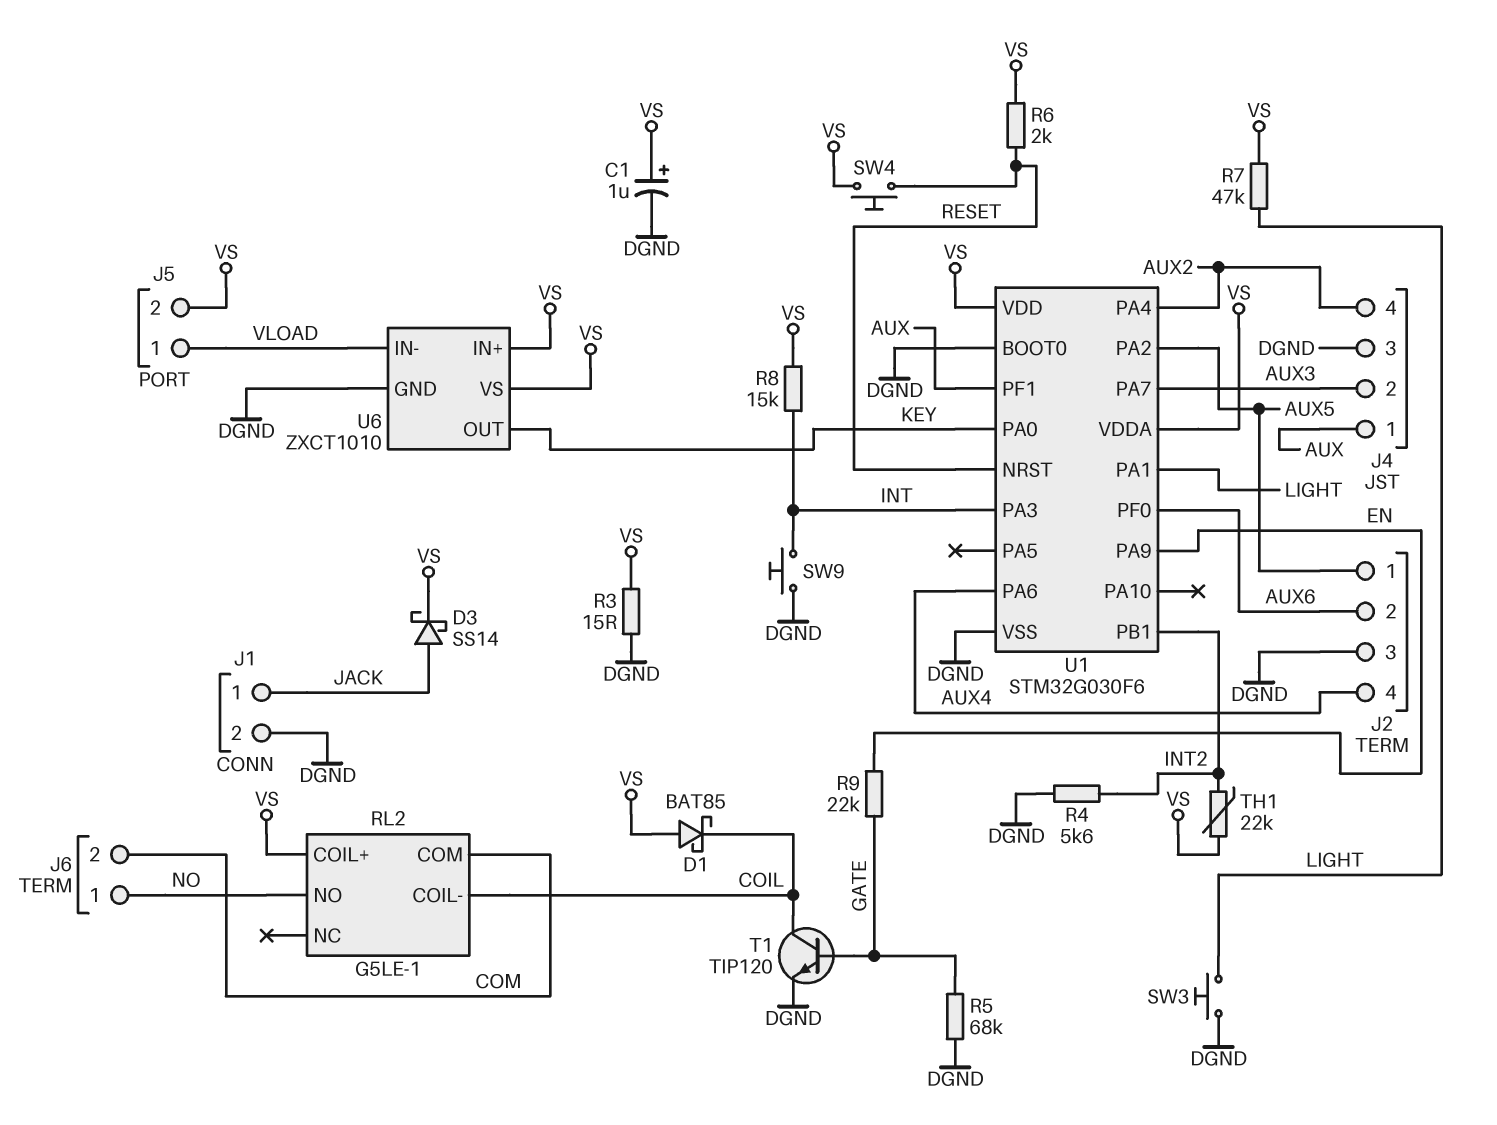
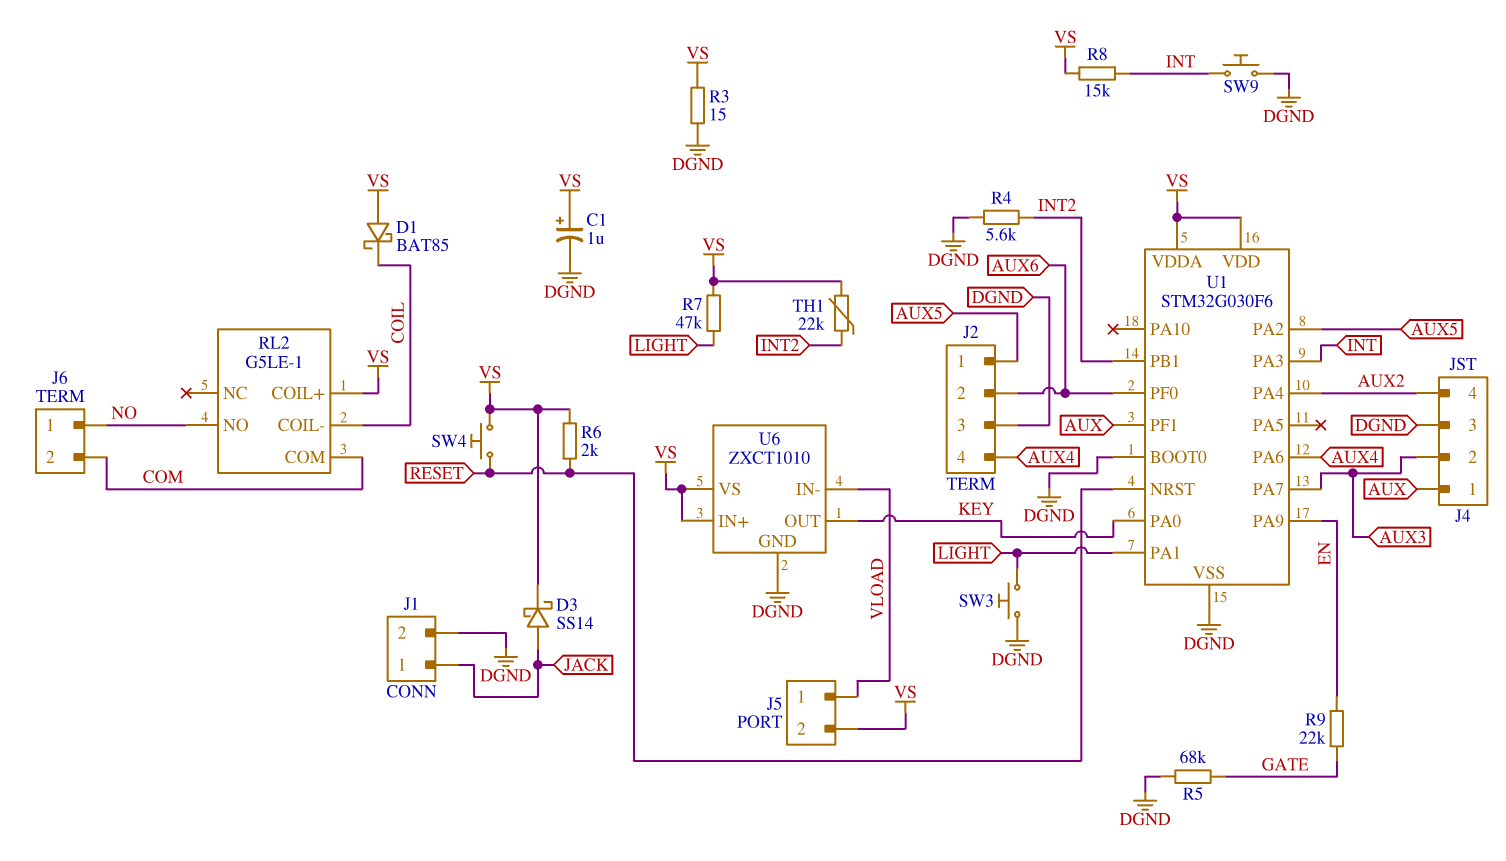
T1: NPN TIP120 (B GATE, C COIL, E DGND) -> none

